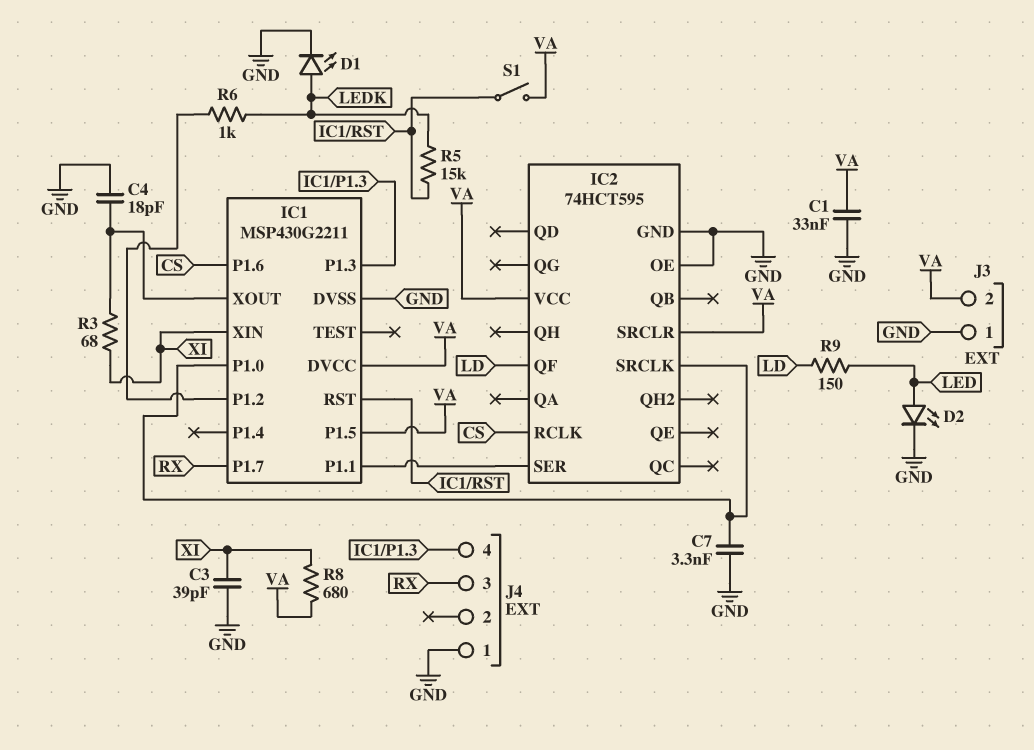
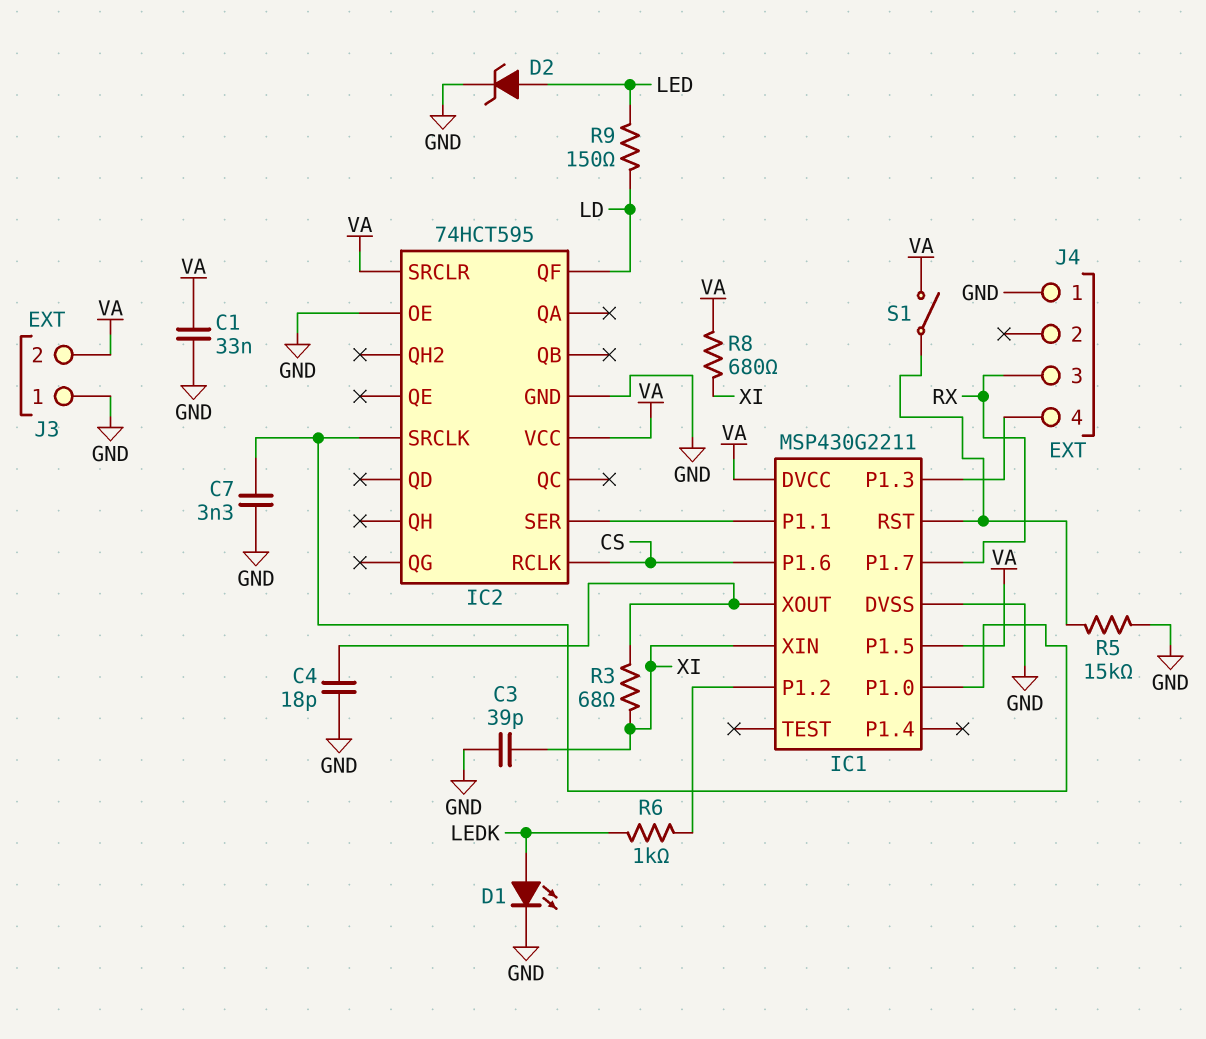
D2: LED (A LED, K GND) -> zener (A LED, K GND)
R5: 15k (IC1/RST, LEDK) -> 15k (GND, IC1/RST)

